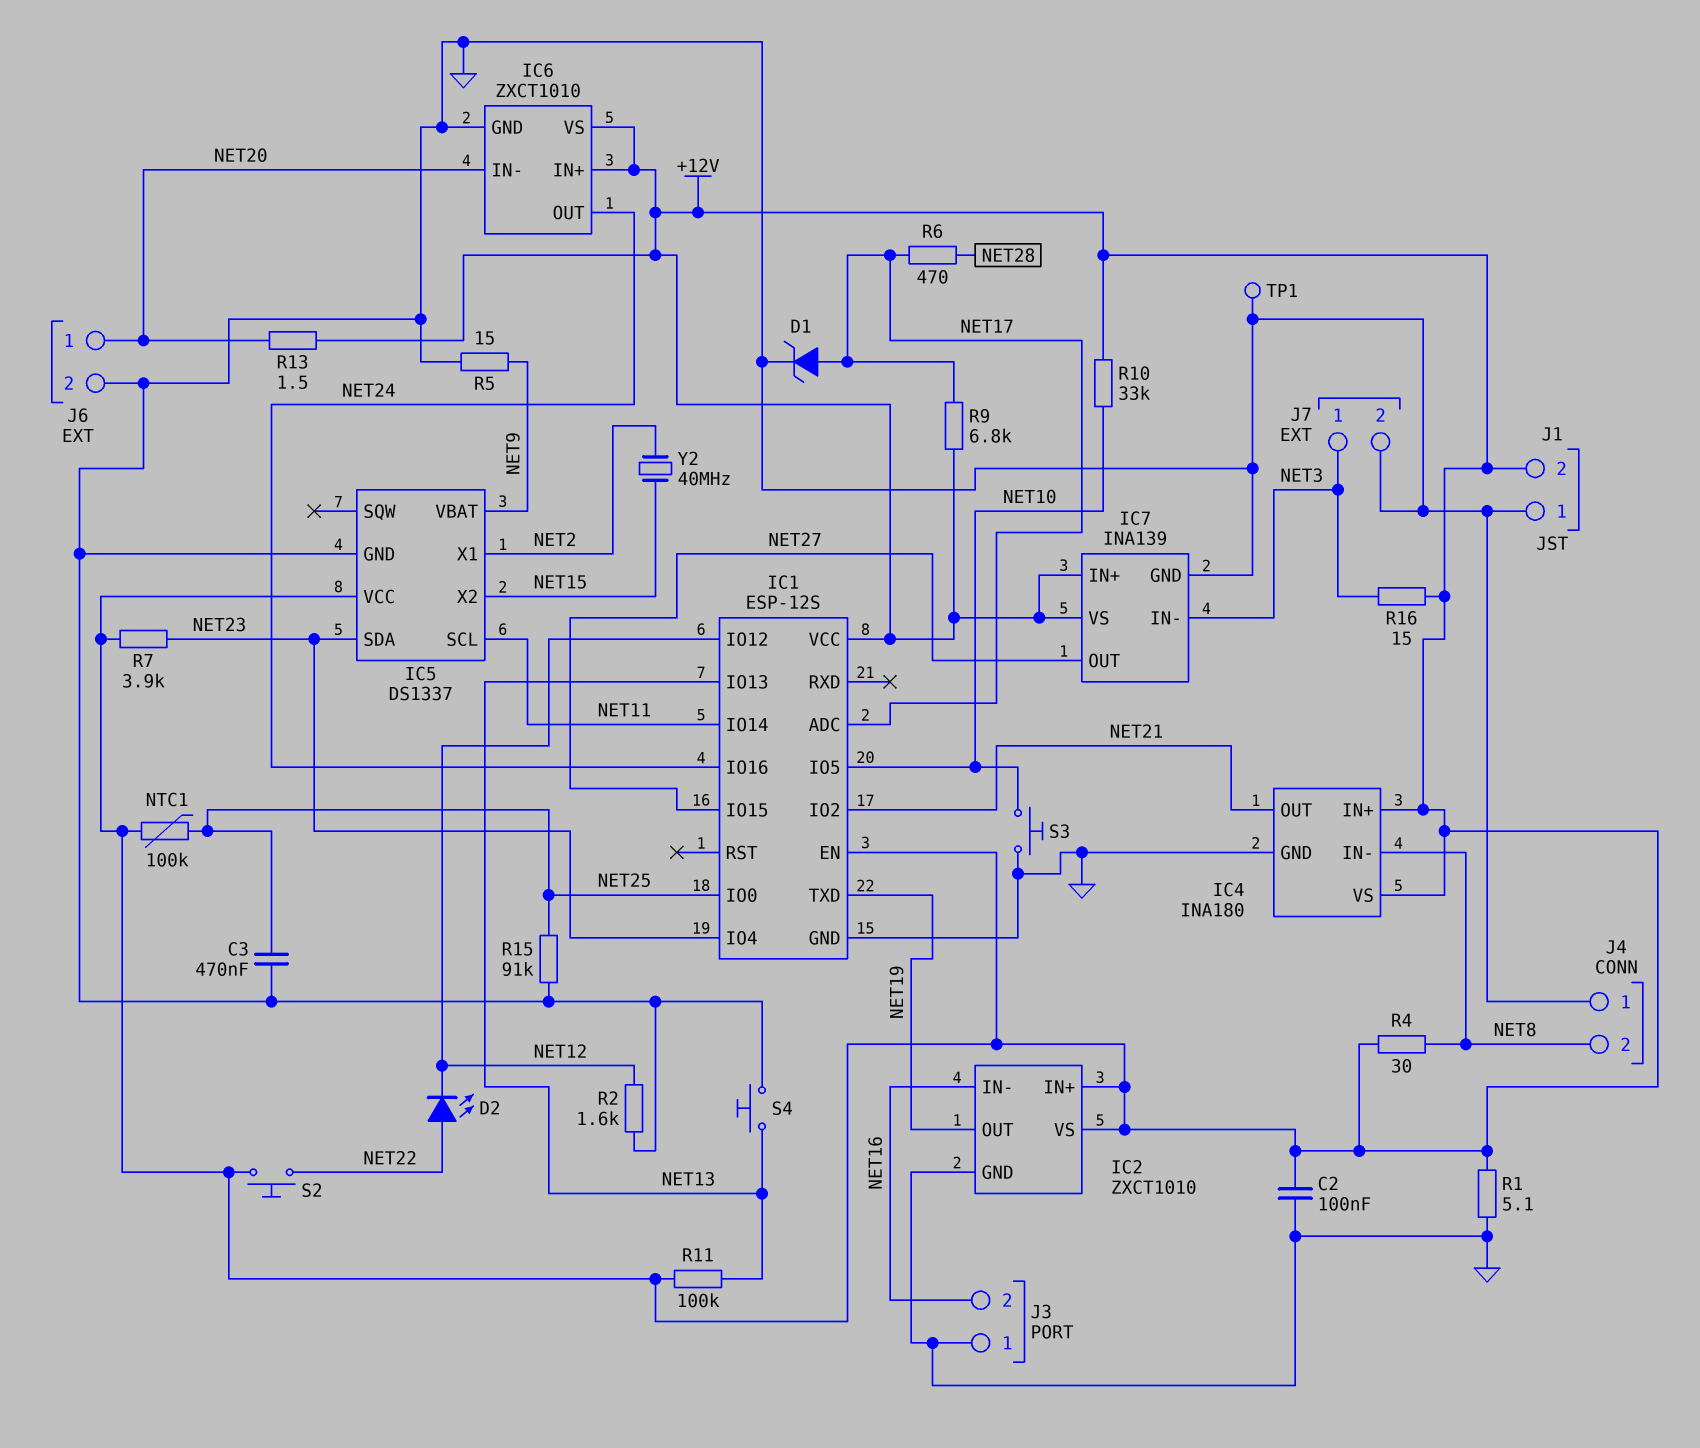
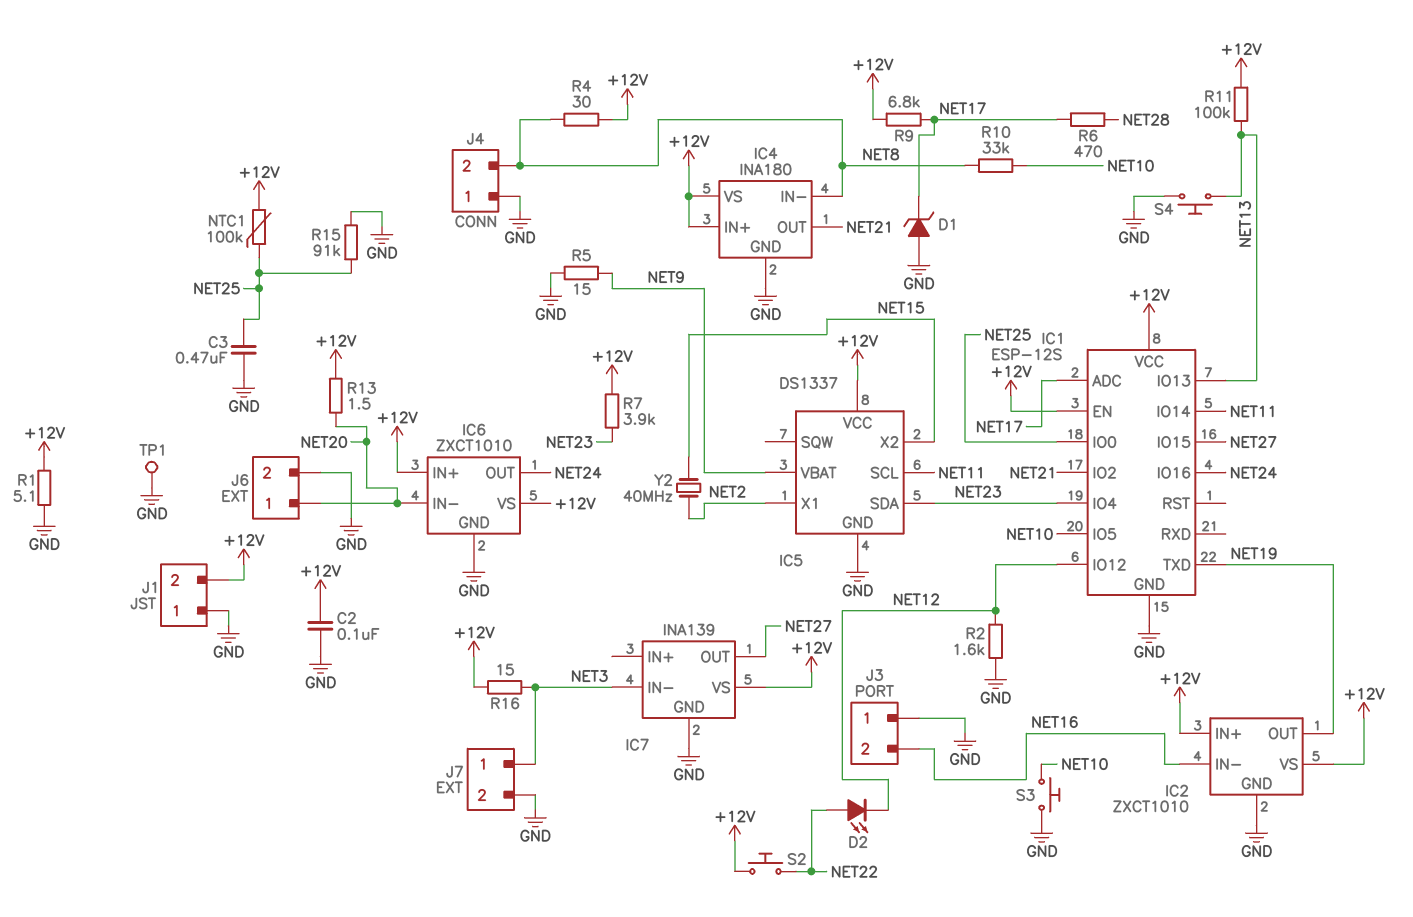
D1: zener (A NET17, K GND) -> zener (A GND, K NET17)
IC7 pin IN+: +12V -> none
R10: 33k (+12V, NET10) -> 33k (NET8, NET10)

